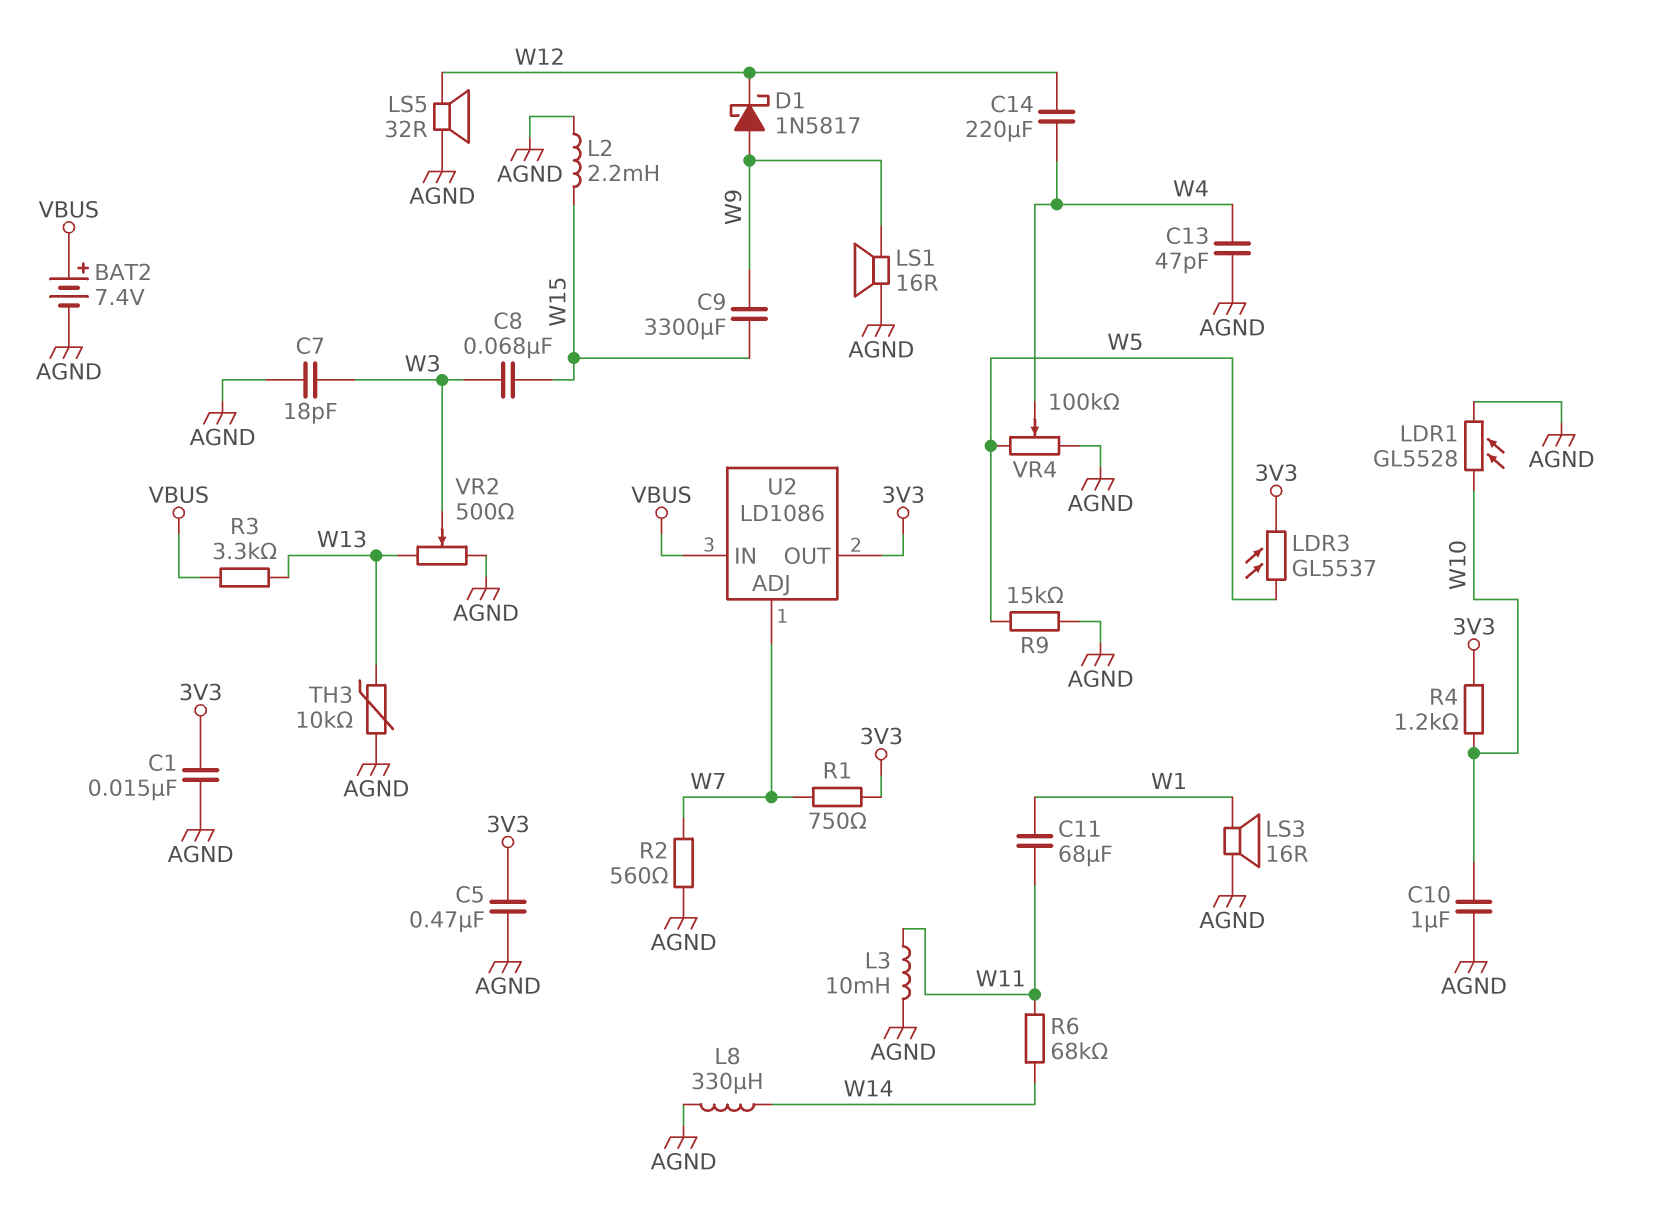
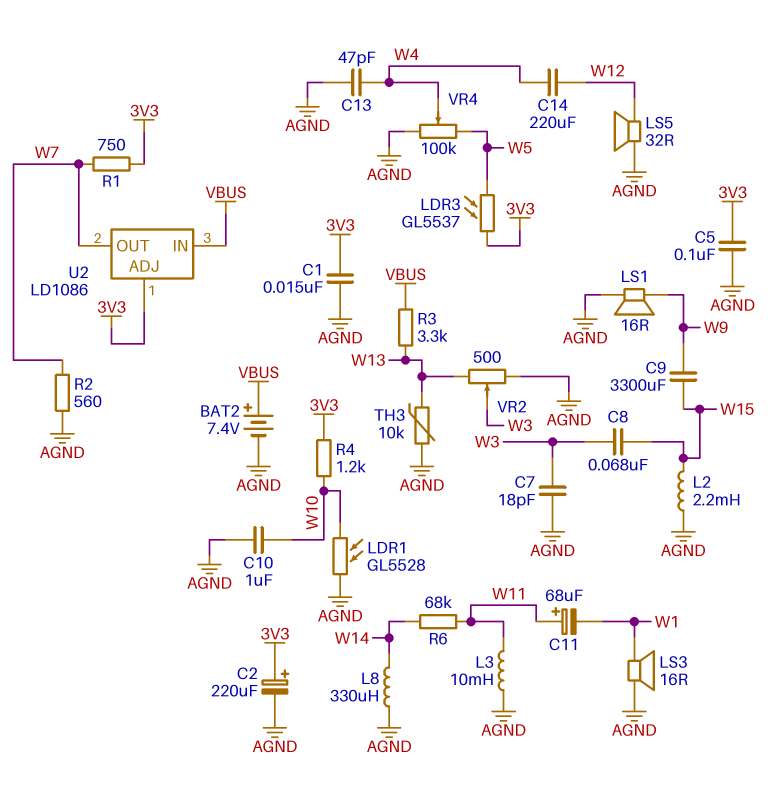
C2: none -> 220uF (plus 3V3, minus AGND)
C5: 470nF (3V3, AGND) -> 100nF (3V3, AGND)
C11: 68uF (W1, W11) -> 68uF (plus W11, minus W1)
D1: schottky 1N5817 (A W9, K W12) -> none
R9: 15k (AGND, W5) -> none
U2 pin ADJ: W7 -> 3V3
U2 pin OUT: 3V3 -> W7

